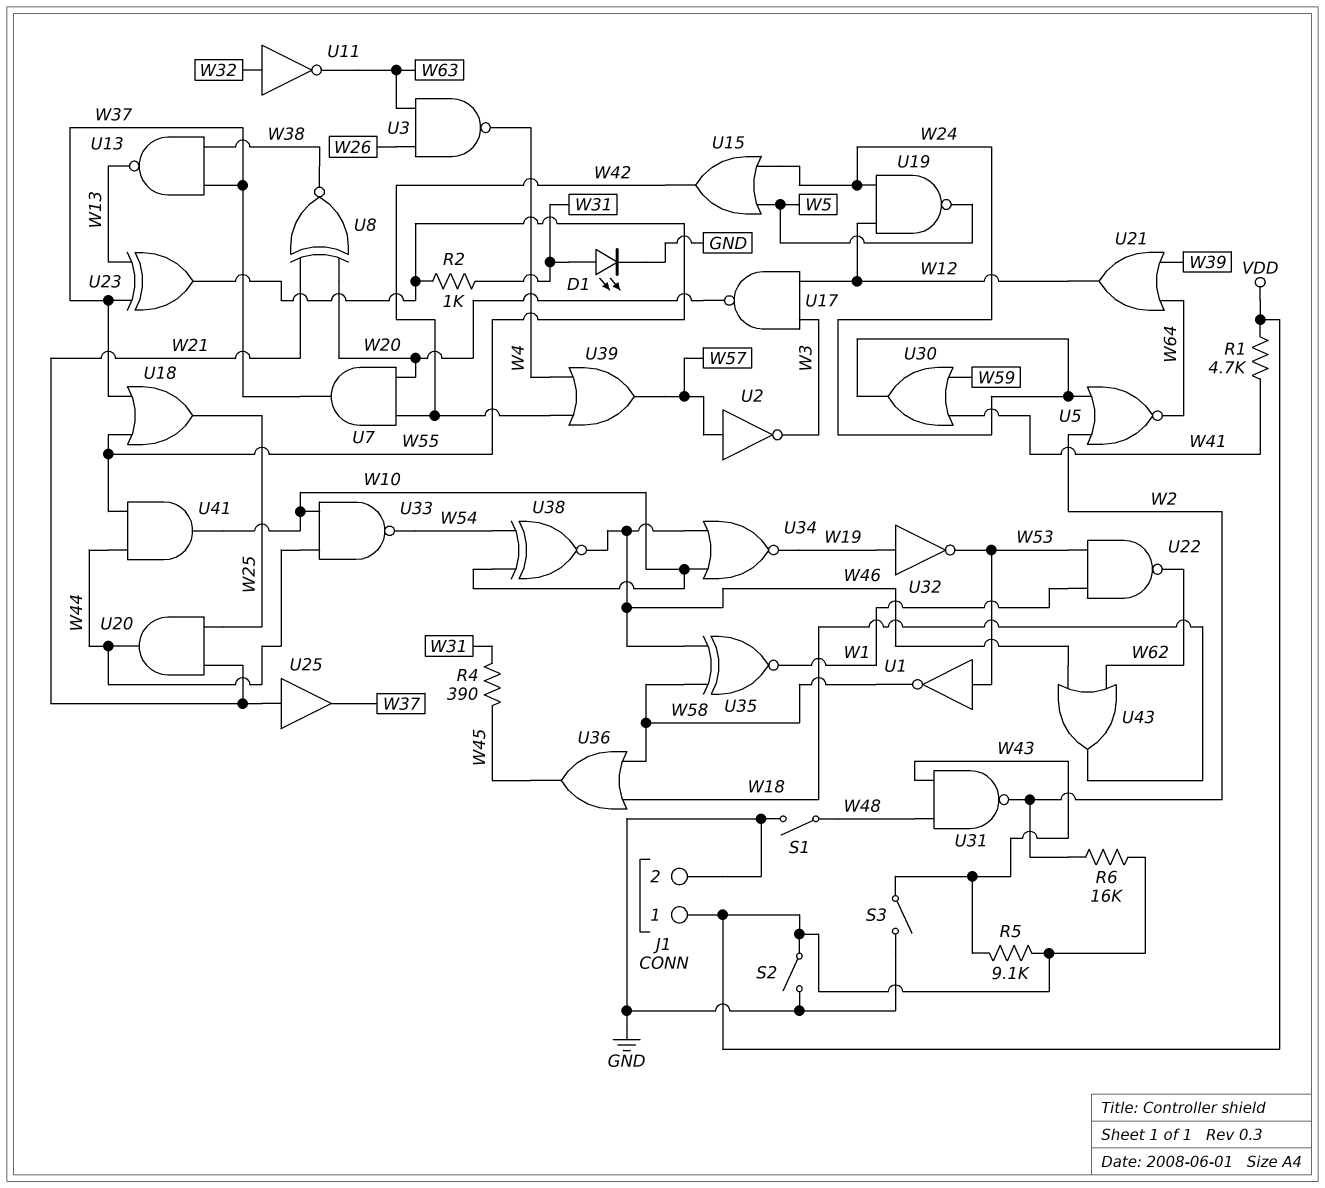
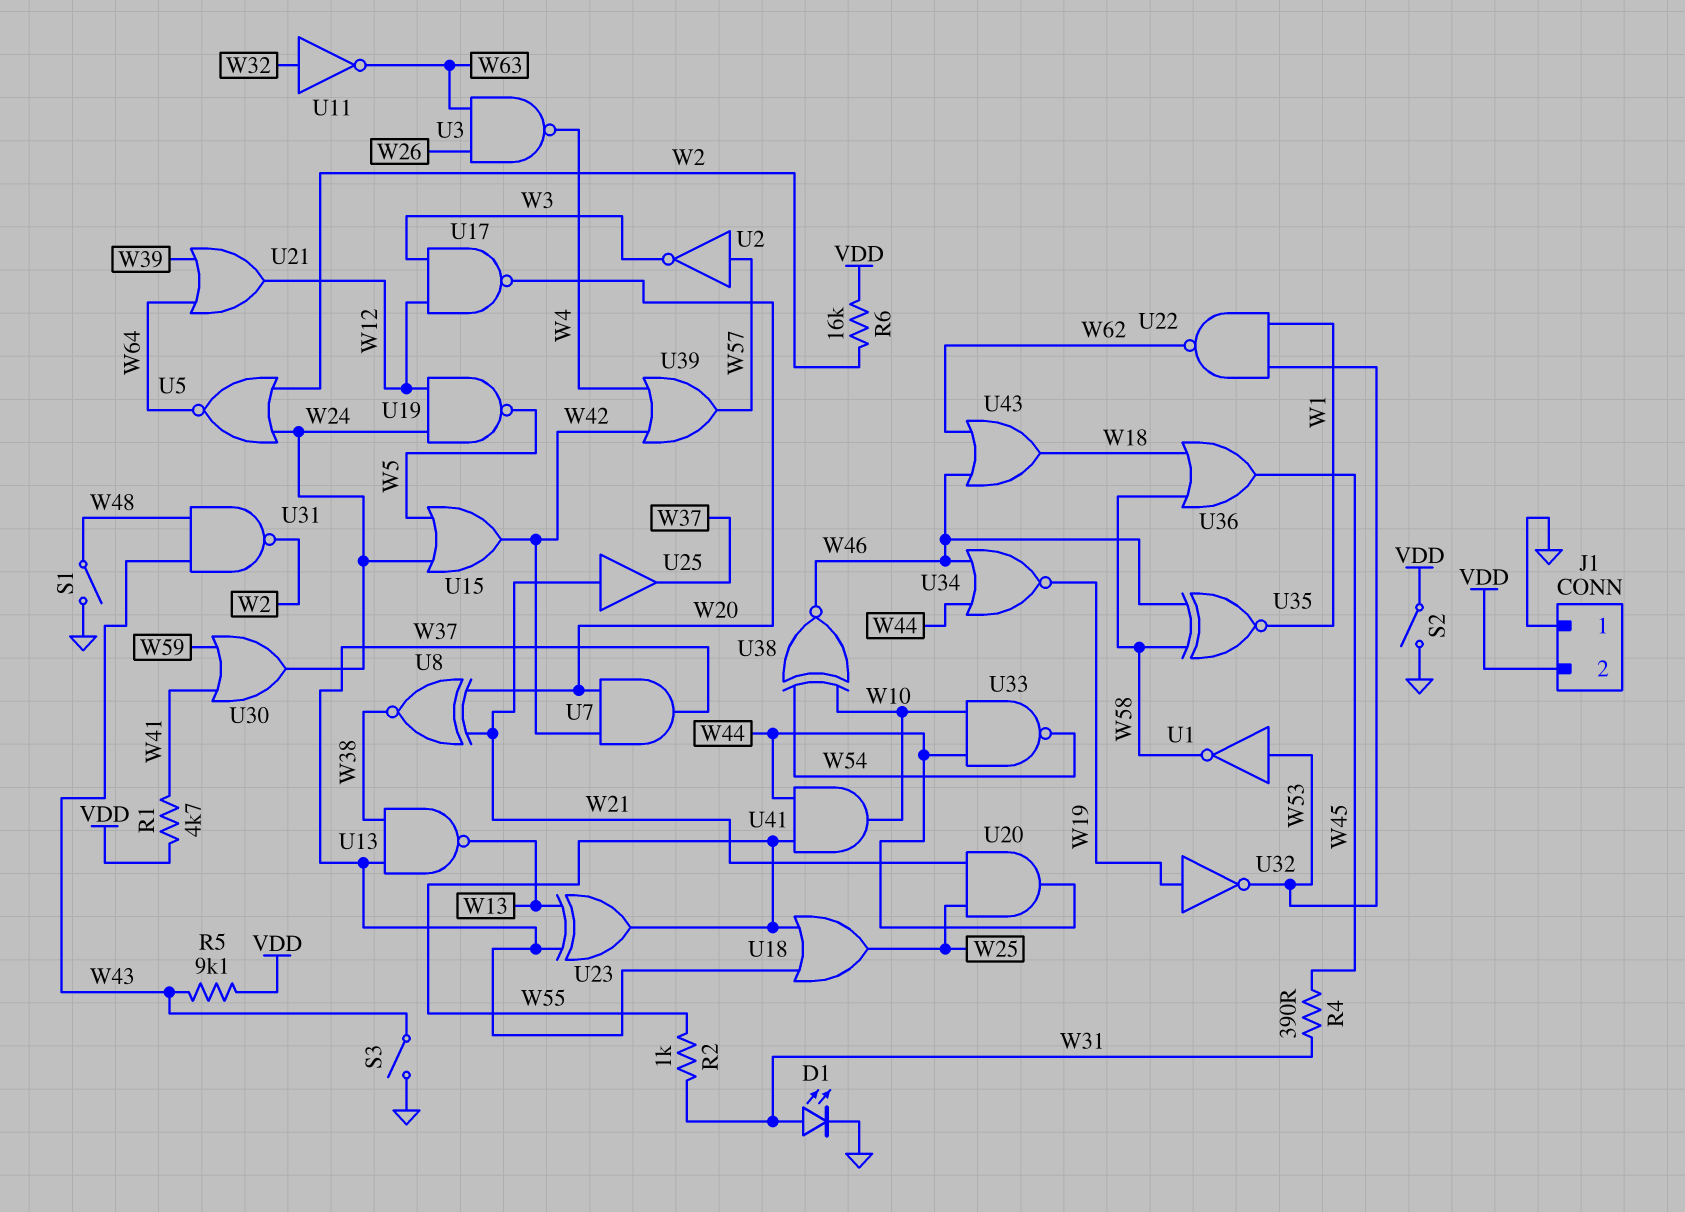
J1 pin 1: VDD -> GND
J1 pin 2: GND -> VDD
U34: NOR (in W10, in W46, out W19) -> NOR (in W44, in W46, out W19)

